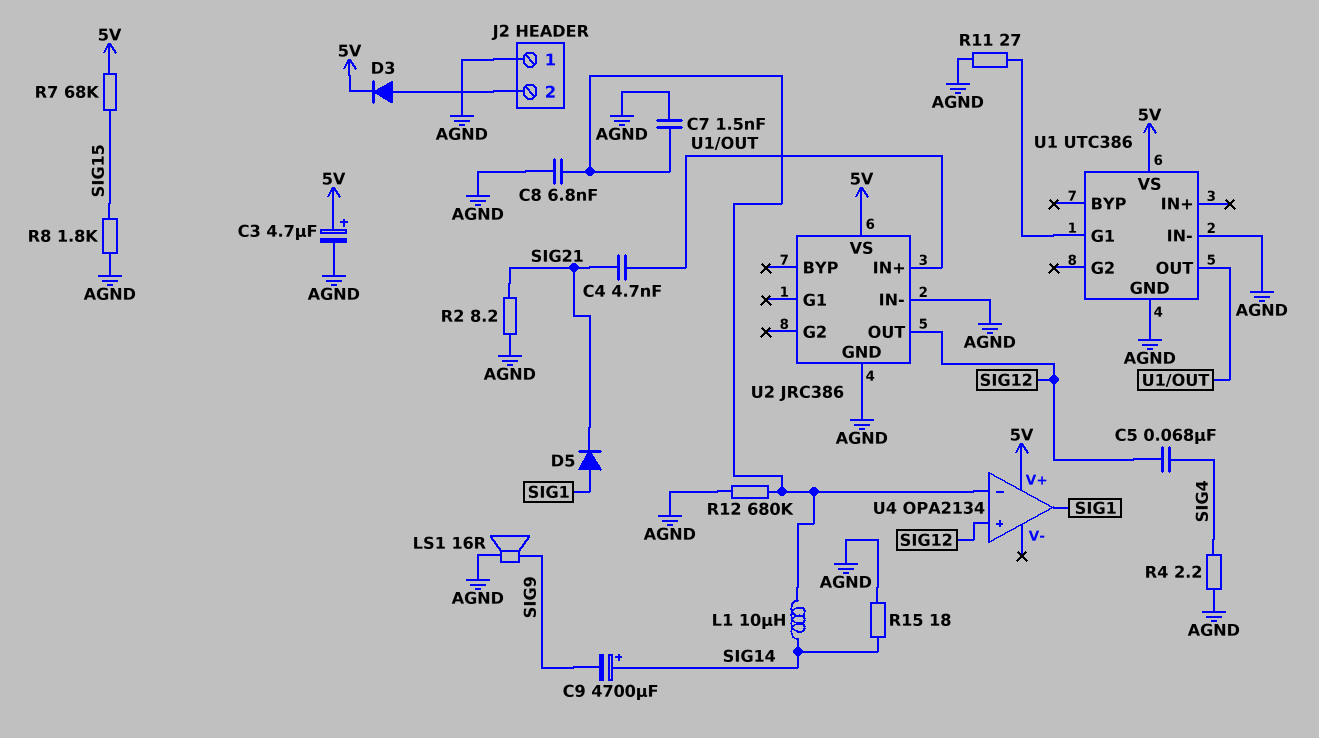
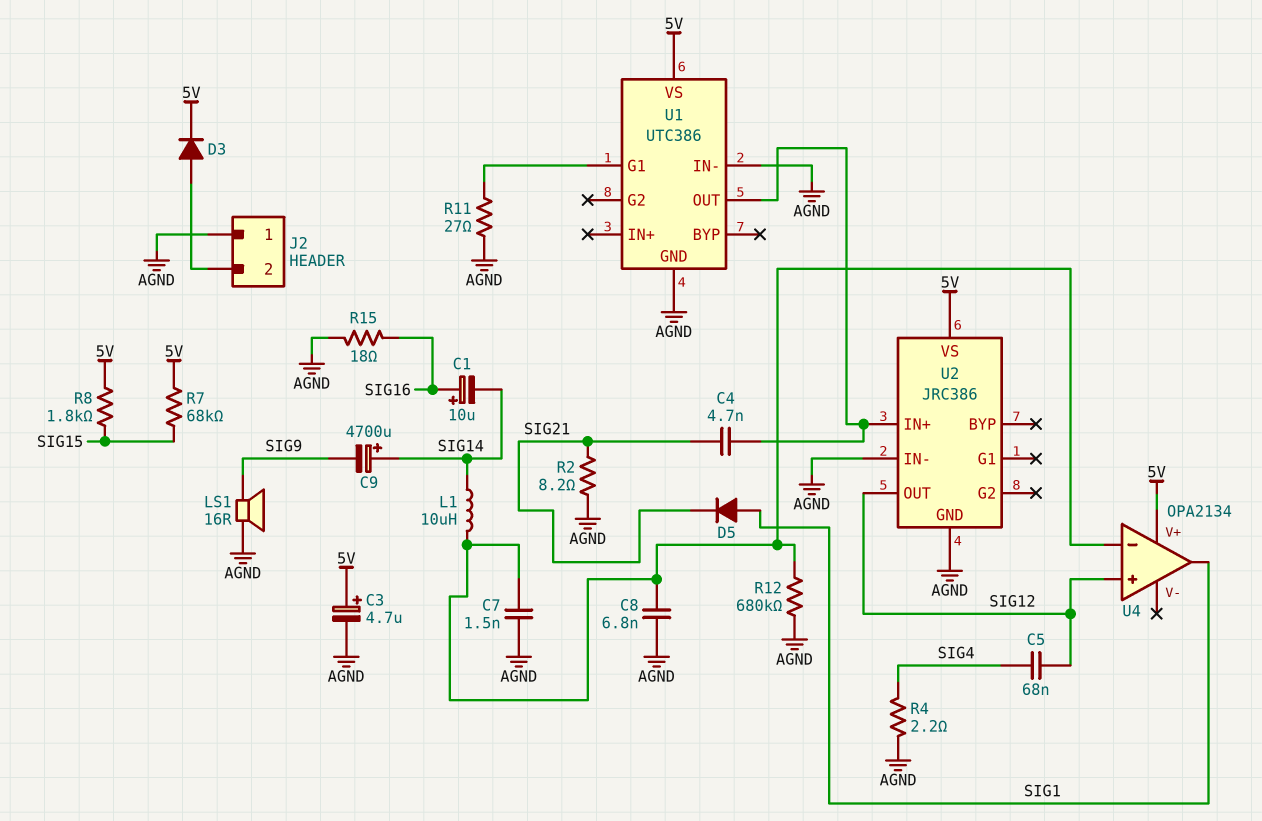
C1: none -> 10uF (plus SIG16, minus SIG14)
R8: 1.8k (AGND, SIG15) -> 1.8k (5V, SIG15)
R15: 18 (AGND, SIG14) -> 18 (AGND, SIG16)

